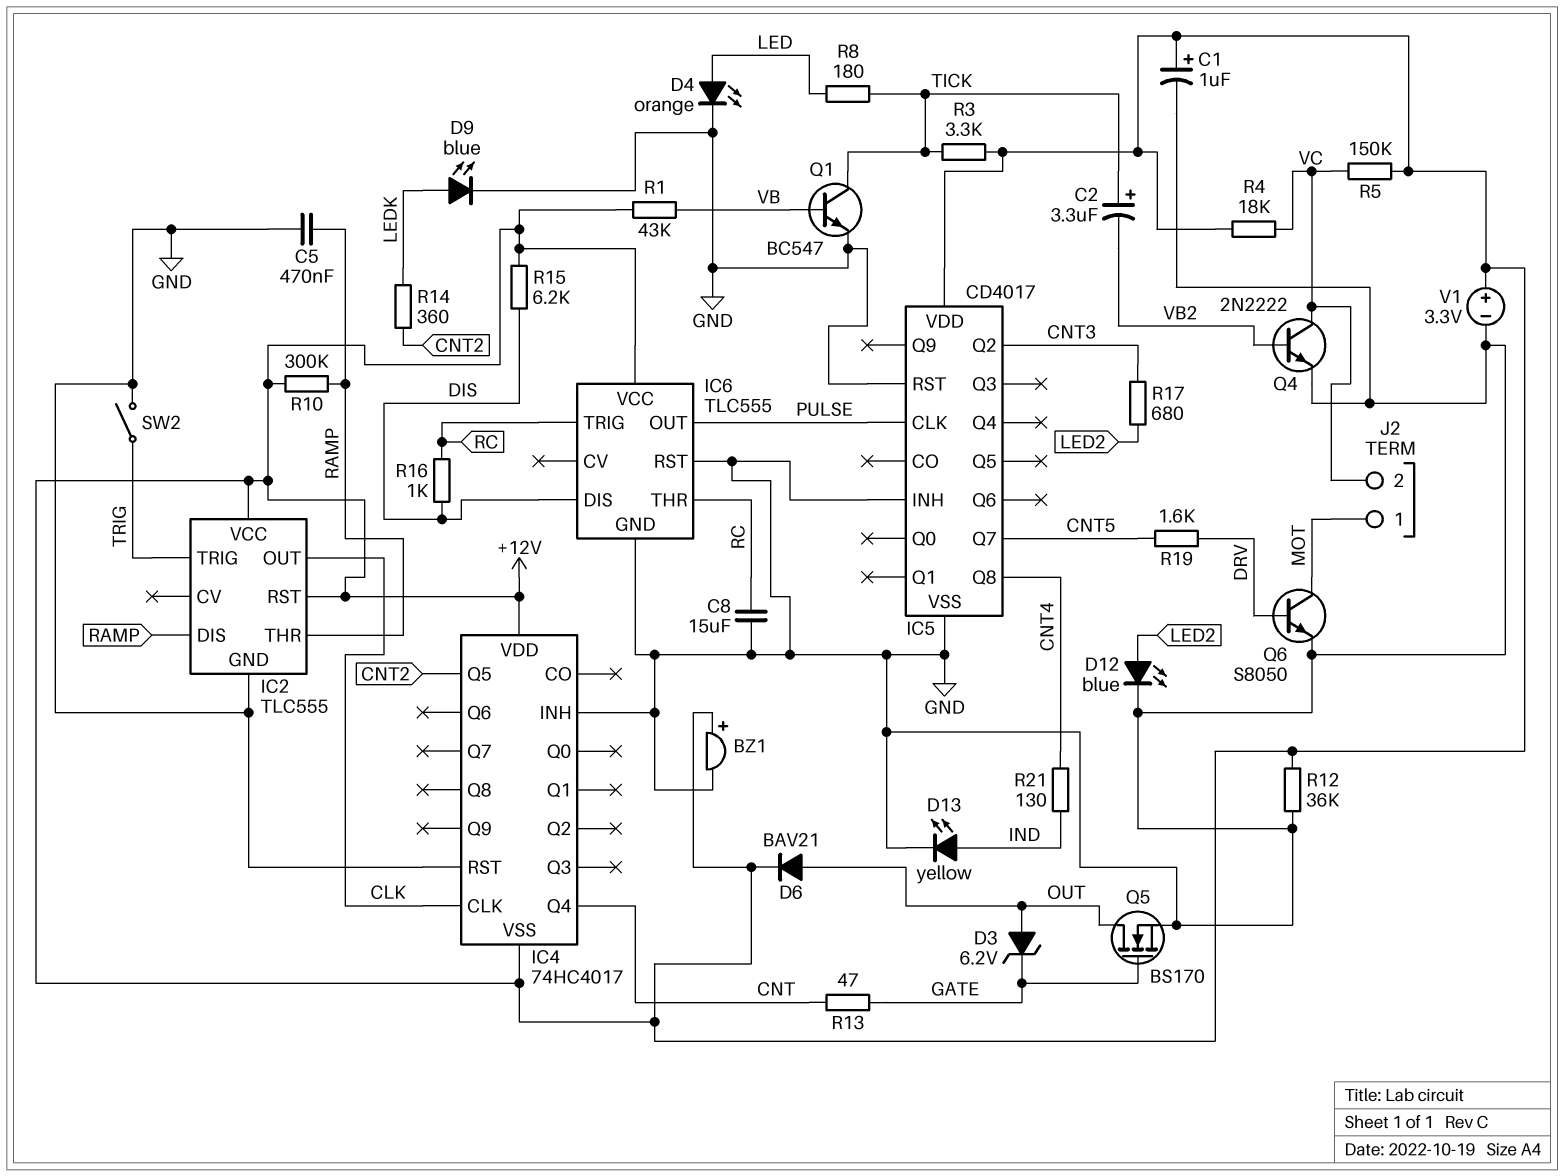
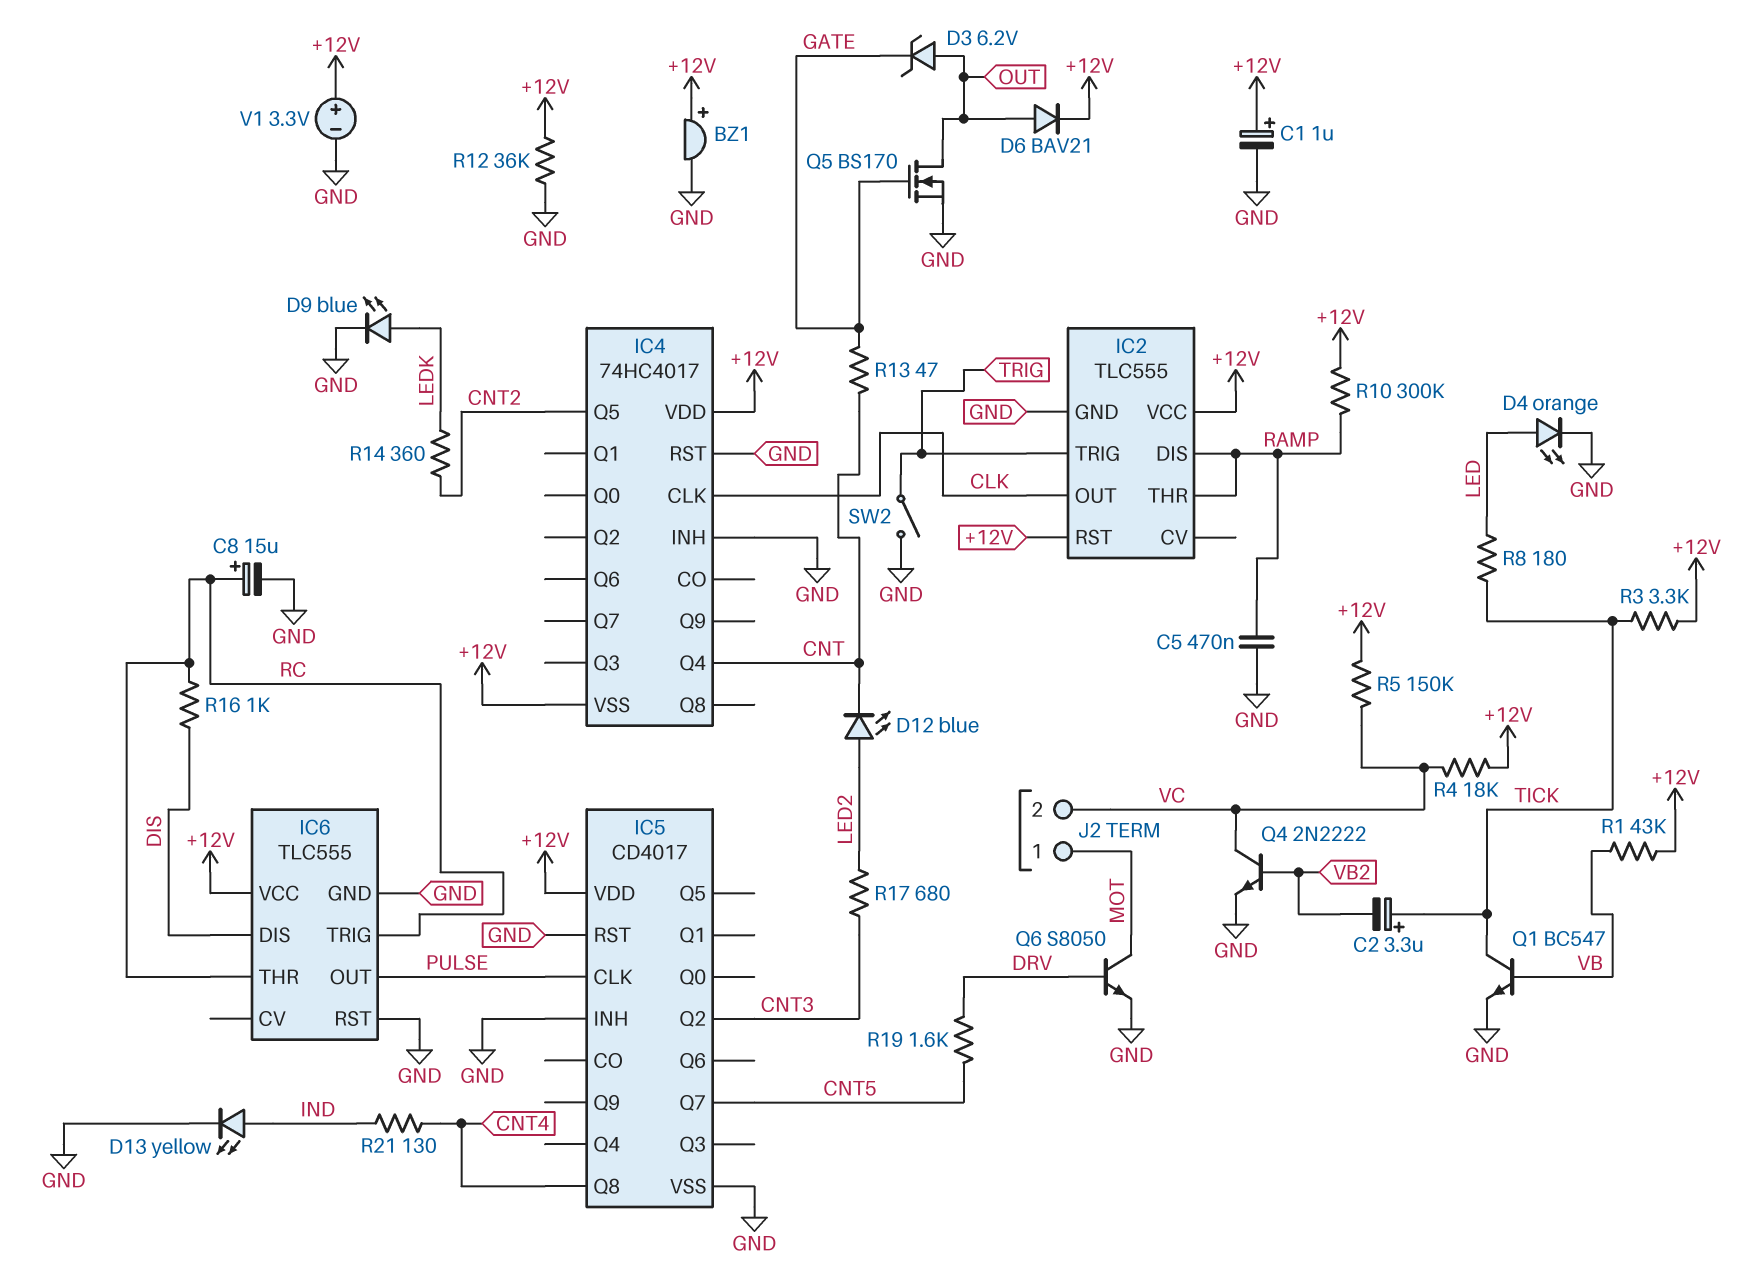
C8: 15uF (GND, RC) -> 15uF (plus RC, minus GND)
D12: LED blue (A LED2, K GND) -> LED blue (A LED2, K CNT)
R15: 6.2k (+12V, DIS) -> none

